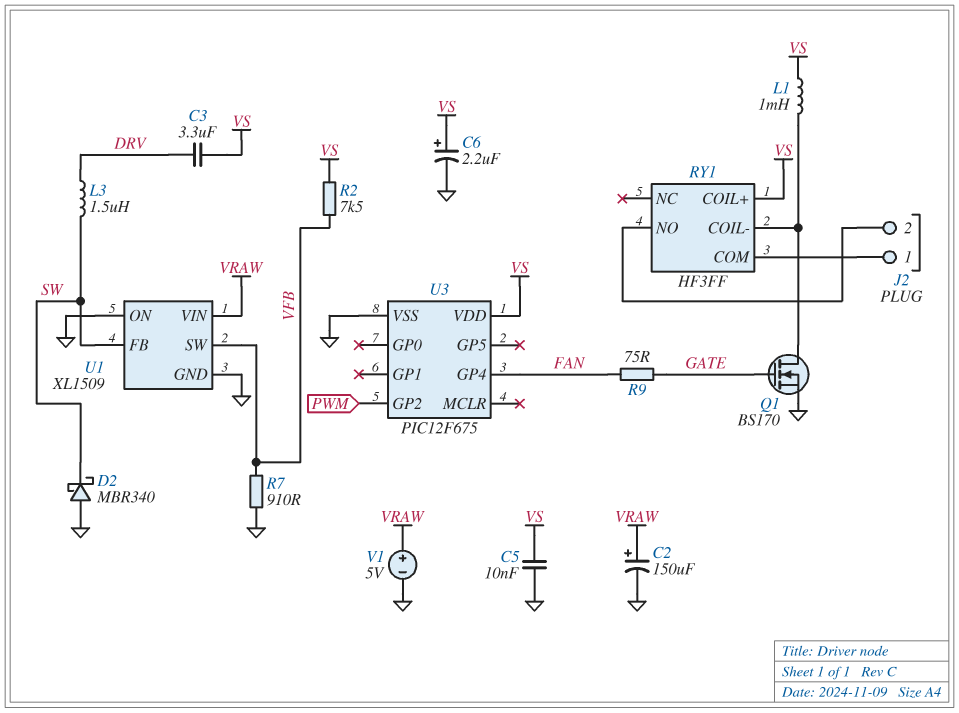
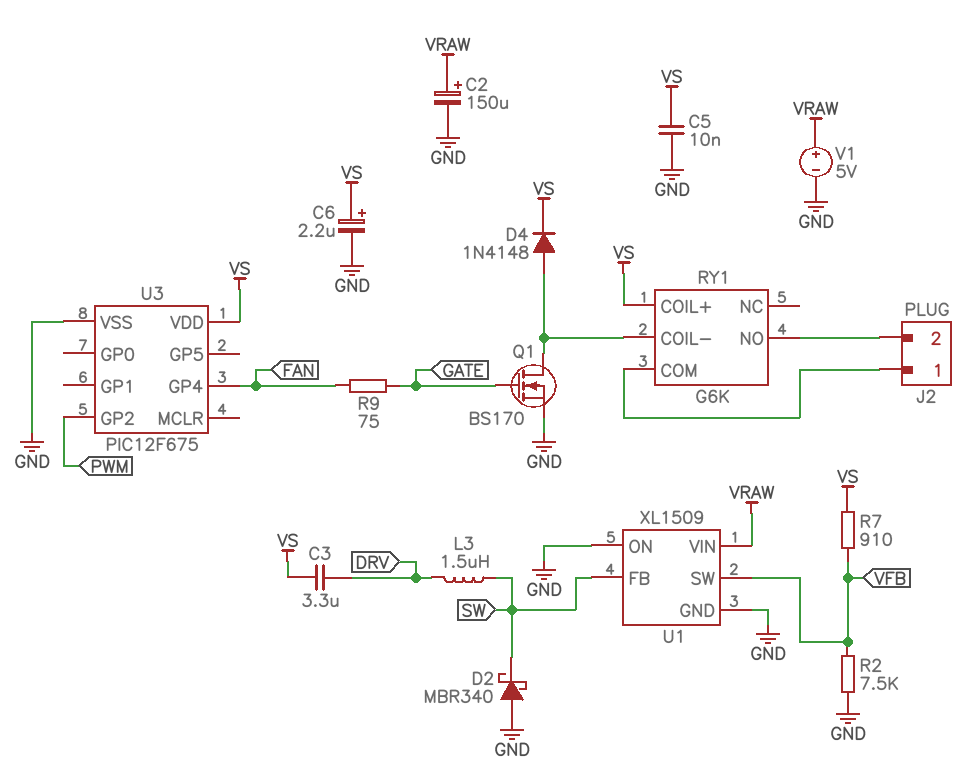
D4: none -> diode 1N4148 (A RY1/COIL-, K VS)
L1: 1mH (RY1/COIL-, VS) -> none
R2: 7.5k (VFB, VS) -> 7.5k (GND, VFB)
R7: 910 (GND, VFB) -> 910 (VFB, VS)
RY1: HF3FF -> G6K

